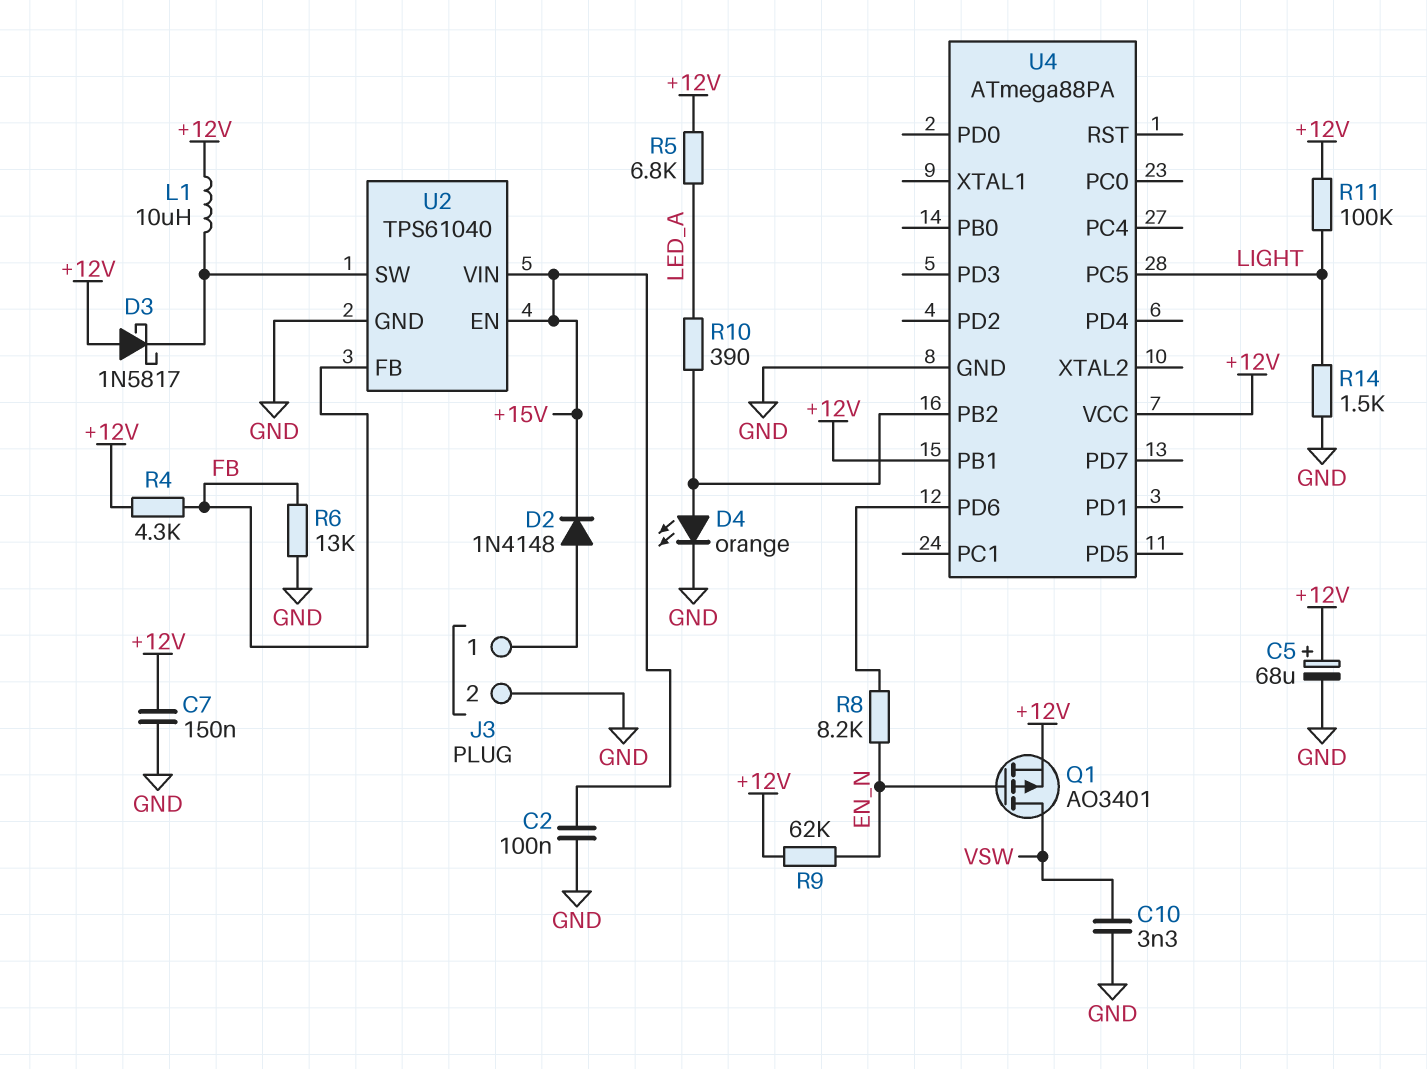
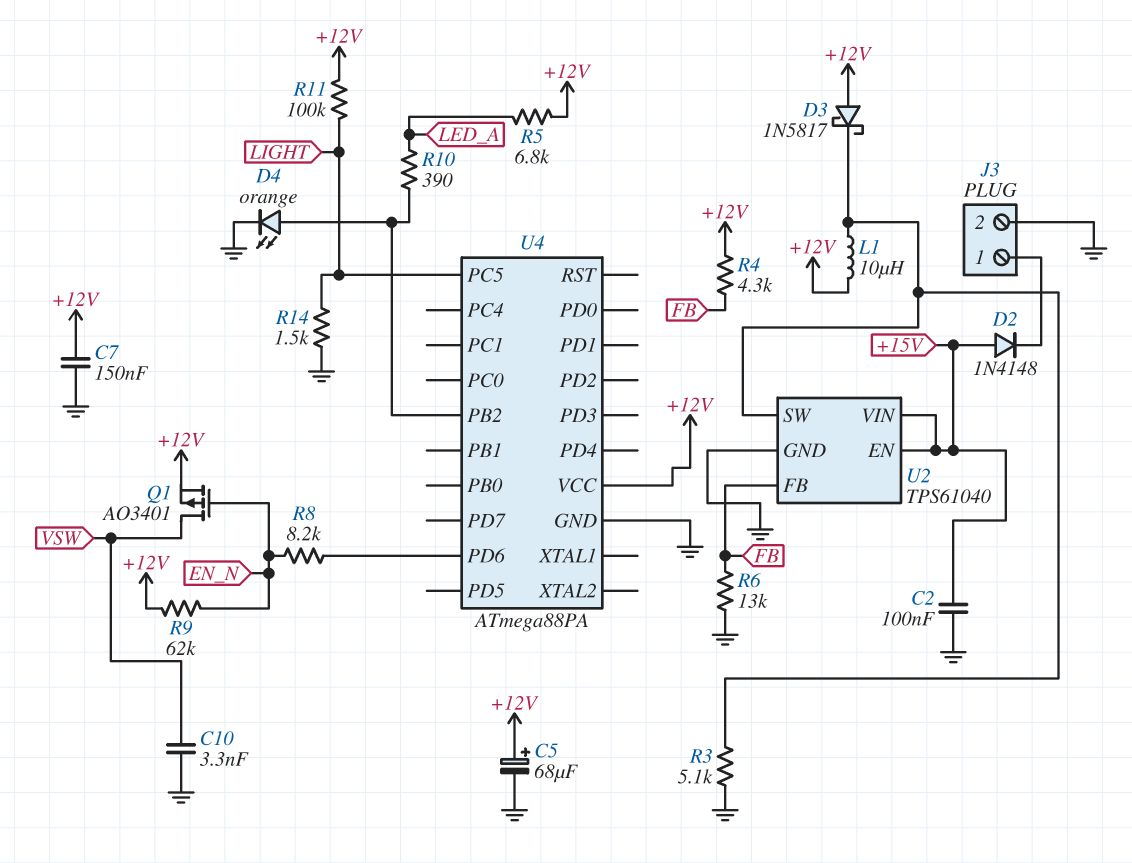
D2: diode 1N4148 (A J3/1, K +15V) -> diode 1N4148 (A +15V, K J3/1)
R3: none -> 5.1k (GND, U2/SW)
U4 pin PB1: +12V -> none

